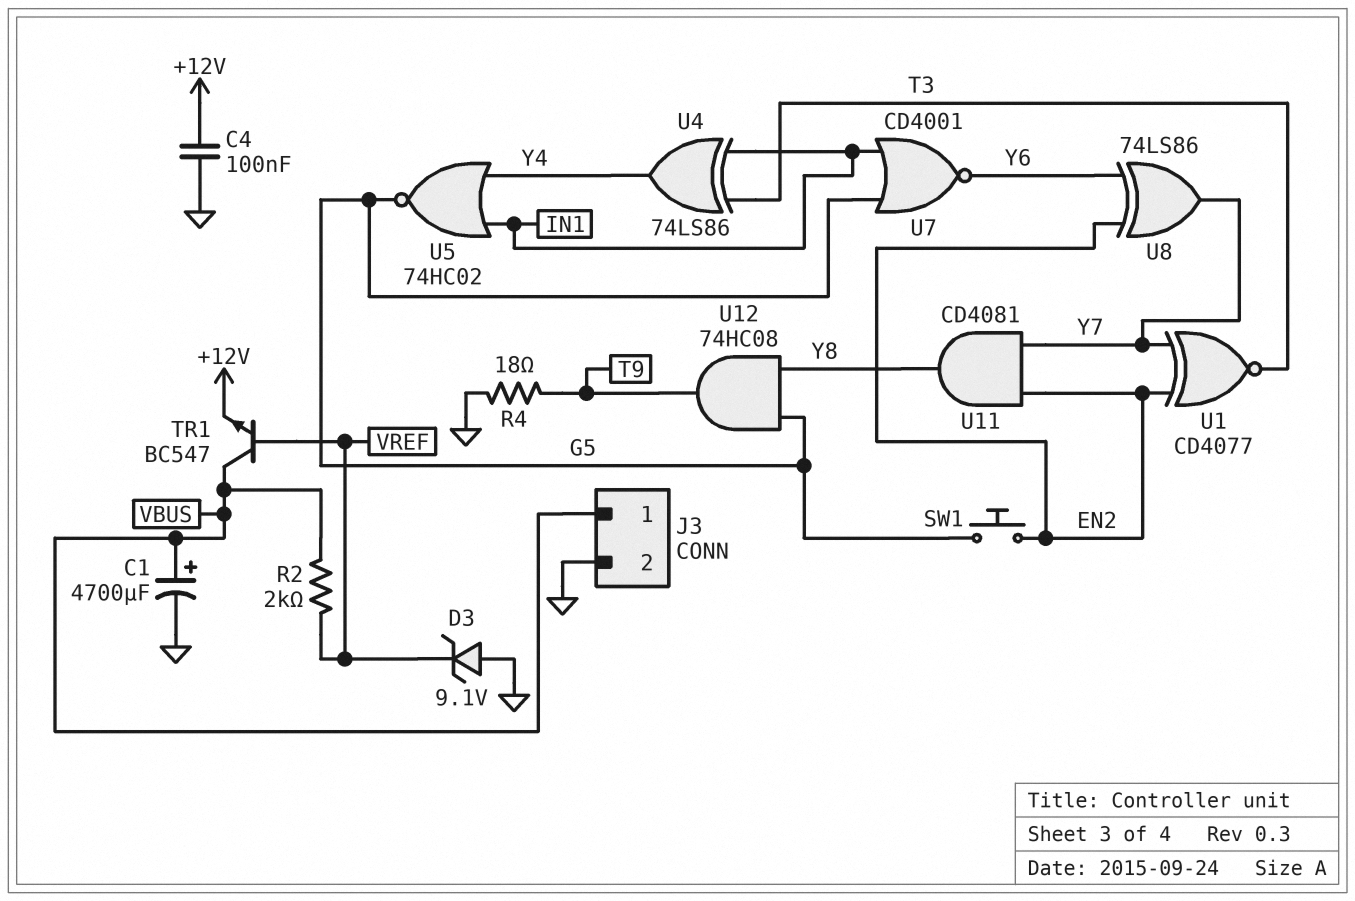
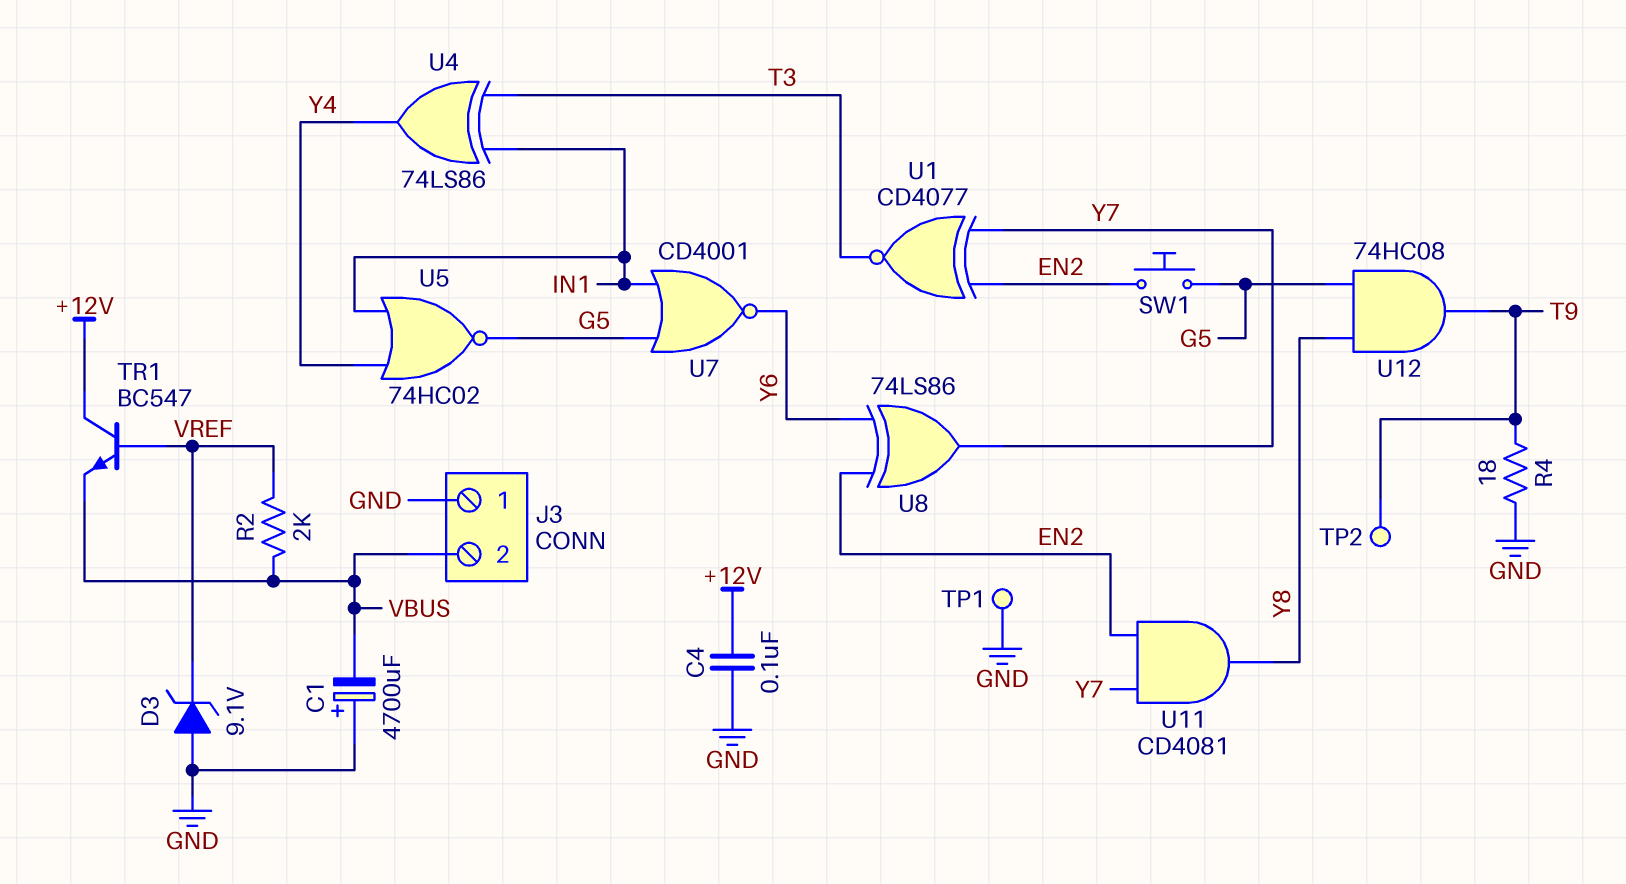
C1: 4700uF (plus VBUS, minus GND) -> 4700uF (plus GND, minus VBUS)
J3 pin 1: VBUS -> GND
J3 pin 2: GND -> VBUS
TP1: none -> test point (GND)
TP2: none -> test point (T9)
TR1: NPN BC547 (B VREF, C VBUS, E +12V) -> NPN BC547 (B VREF, C +12V, E VBUS)

